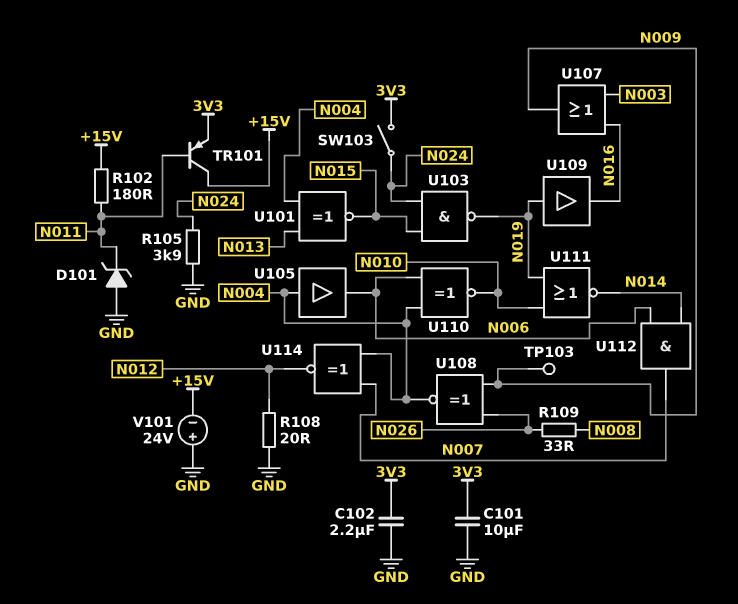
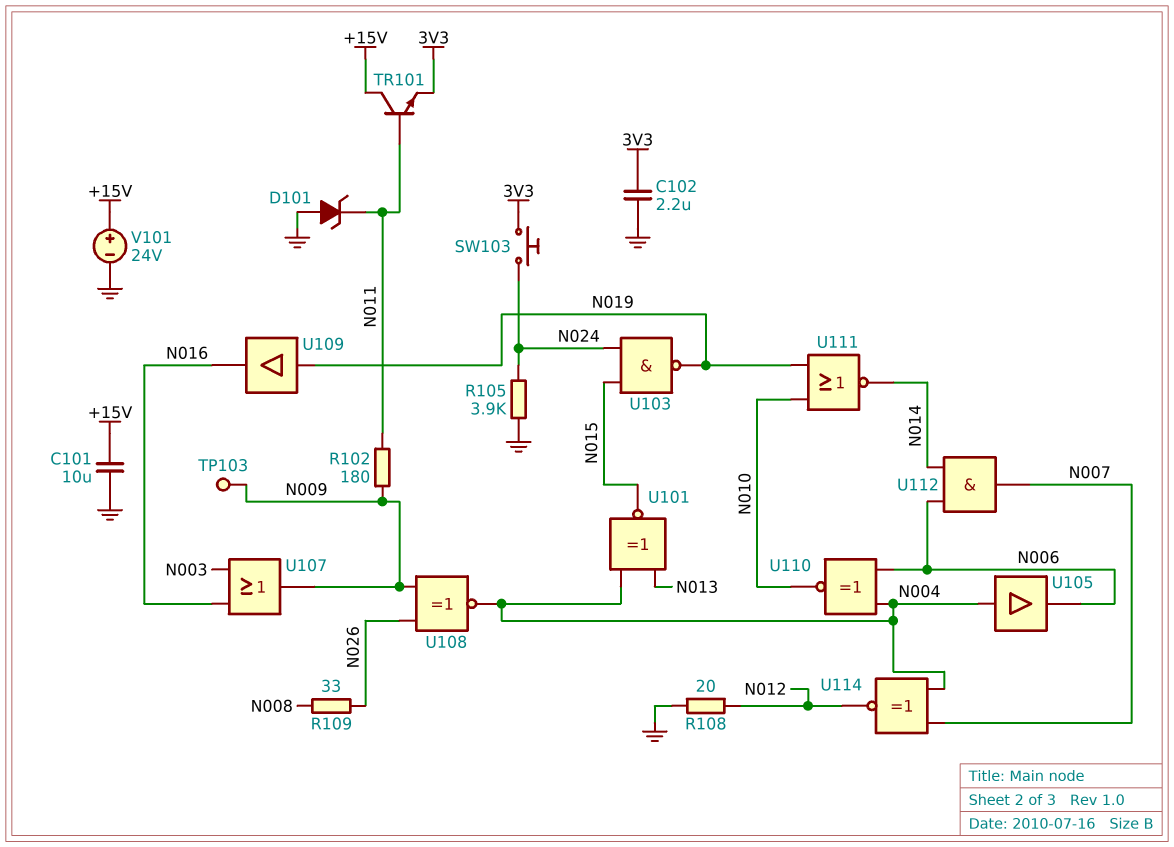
C101: 10uF (3V3, GND) -> 10uF (+15V, GND)
R102: 180 (+15V, N011) -> 180 (N009, N011)
SW103: switch (3V3, N024) -> button (3V3, N024)
TR101: PNP (B N011, C +15V, E 3V3) -> NPN (B N011, C +15V, E 3V3)
V101: 24V (plus GND, minus +15V) -> 24V (plus +15V, minus GND)

